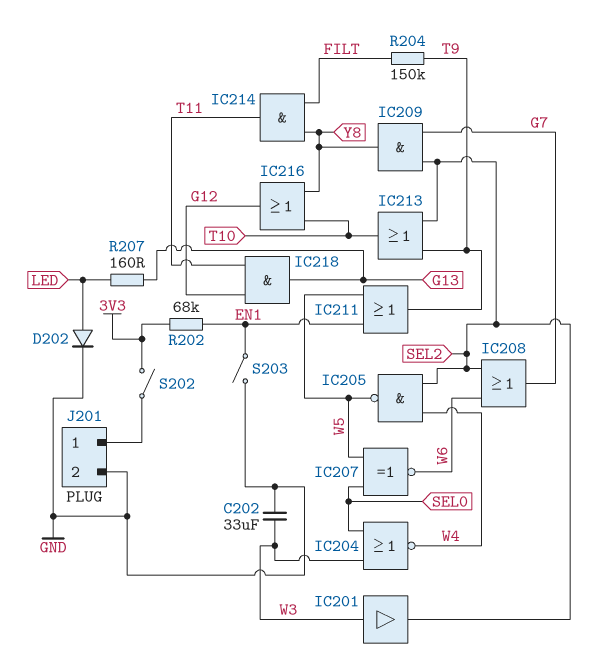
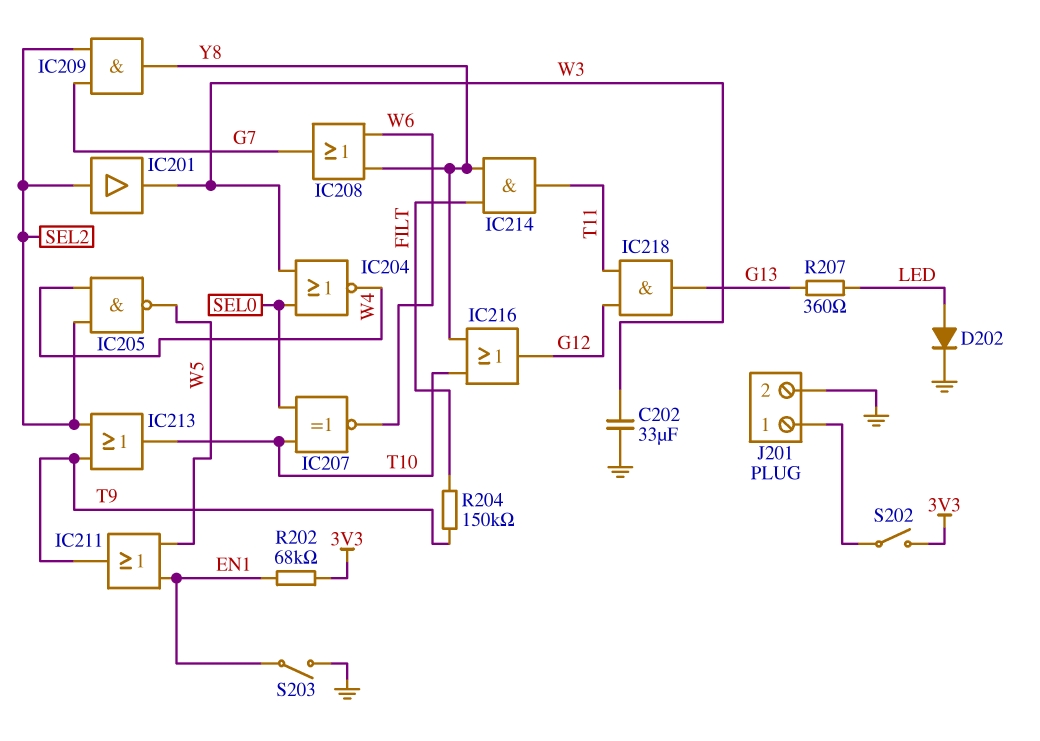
IC201: buffer (in W3, out SEL2) -> buffer (in SEL2, out W3)
IC207: XNOR (in SEL0, in W5, out W6) -> XNOR (in SEL0, in T10, out W6)
IC208: OR (in SEL2, in W6, out G7) -> OR (in W6, in Y8, out G7)
R207: 160 (G13, LED) -> 360 (G13, LED)

